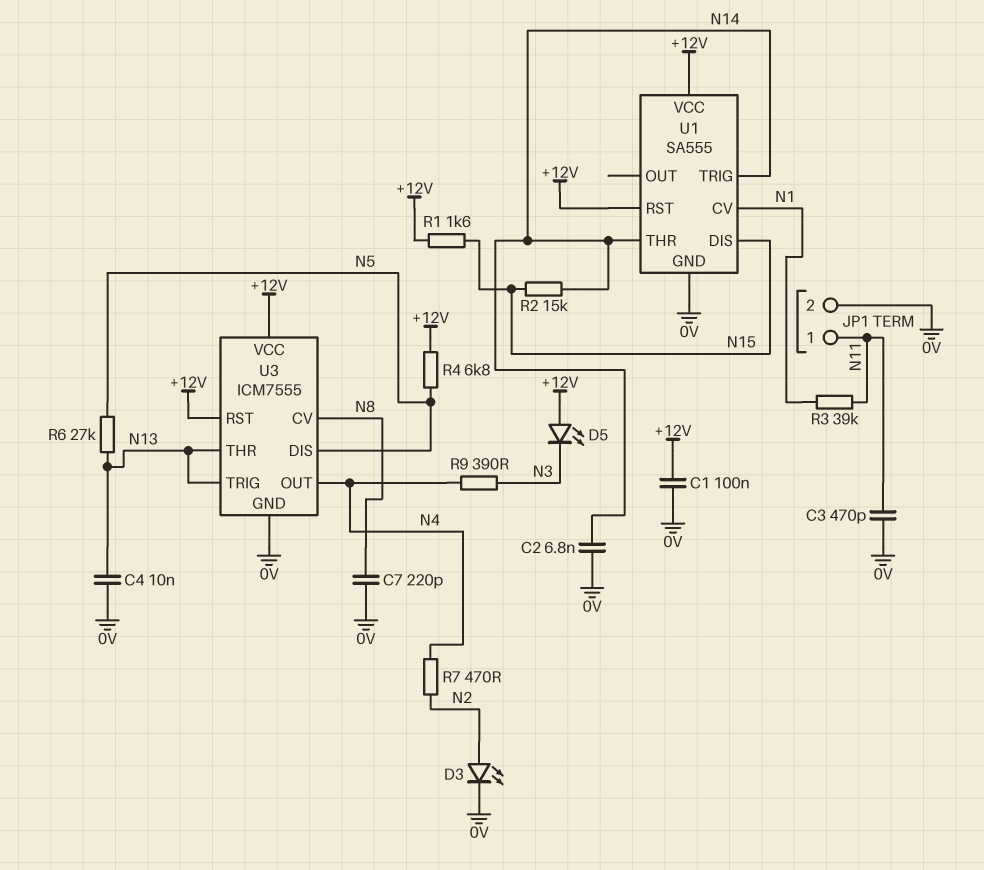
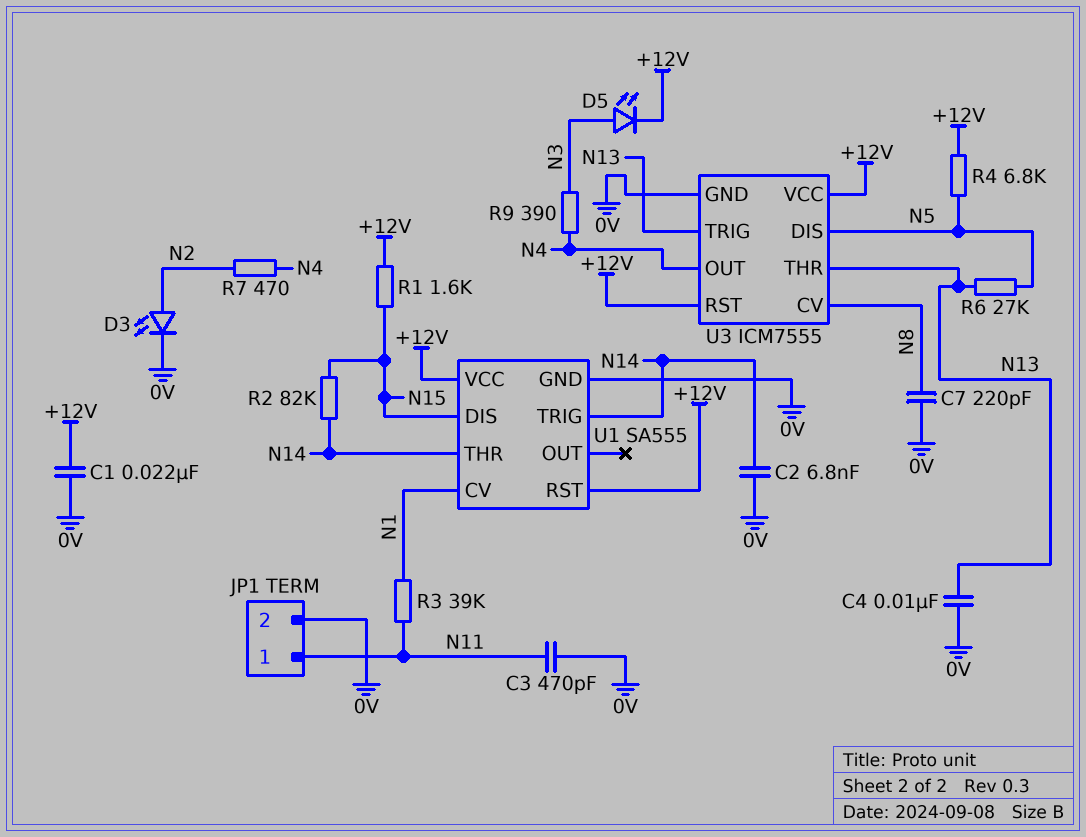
C1: 100nF (+12V, 0V) -> 22nF (+12V, 0V)
D5: LED (A +12V, K N3) -> LED (A N3, K +12V)
R2: 15k (N14, N15) -> 82k (N14, N15)

